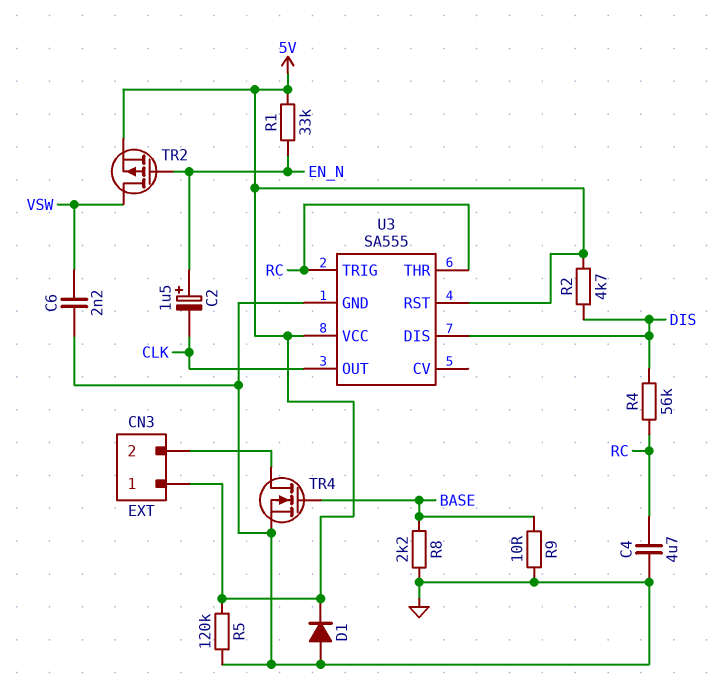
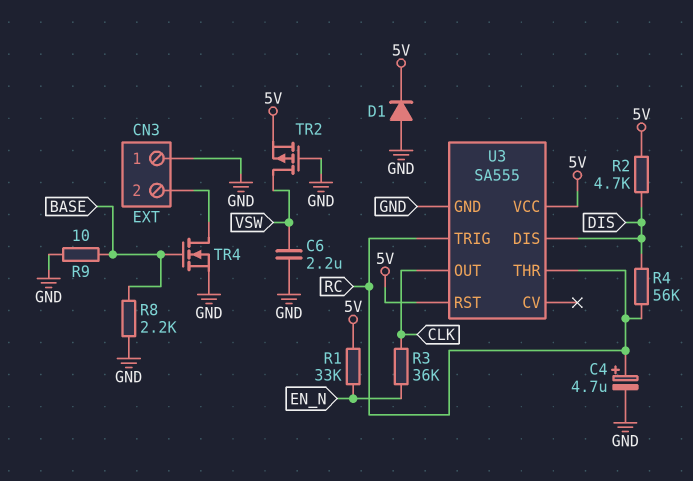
C2: 1.5uF (plus EN_N, minus CLK) -> none
C4: 4.7uF (GND, RC) -> 4.7uF (plus RC, minus GND)
C6: 2.2nF (GND, VSW) -> 2.2uF (GND, VSW)
CN3 pin 1: 5V -> GND
R3: none -> 36k (CLK, EN_N)
R5: 120k (5V, GND) -> none
TR2: PMOS (G EN_N, D VSW, S 5V) -> PMOS (G GND, D VSW, S 5V)

